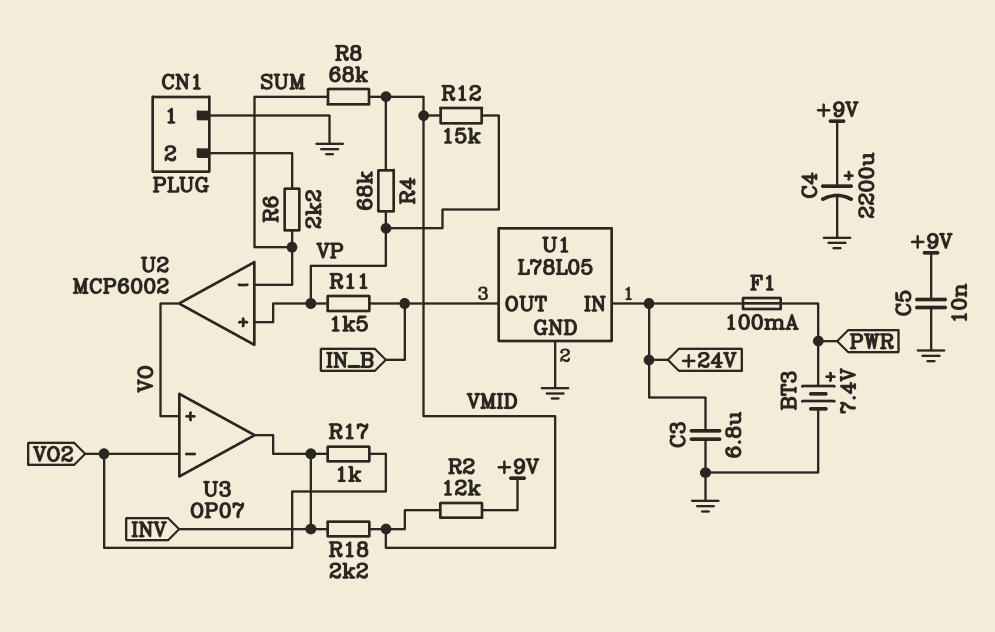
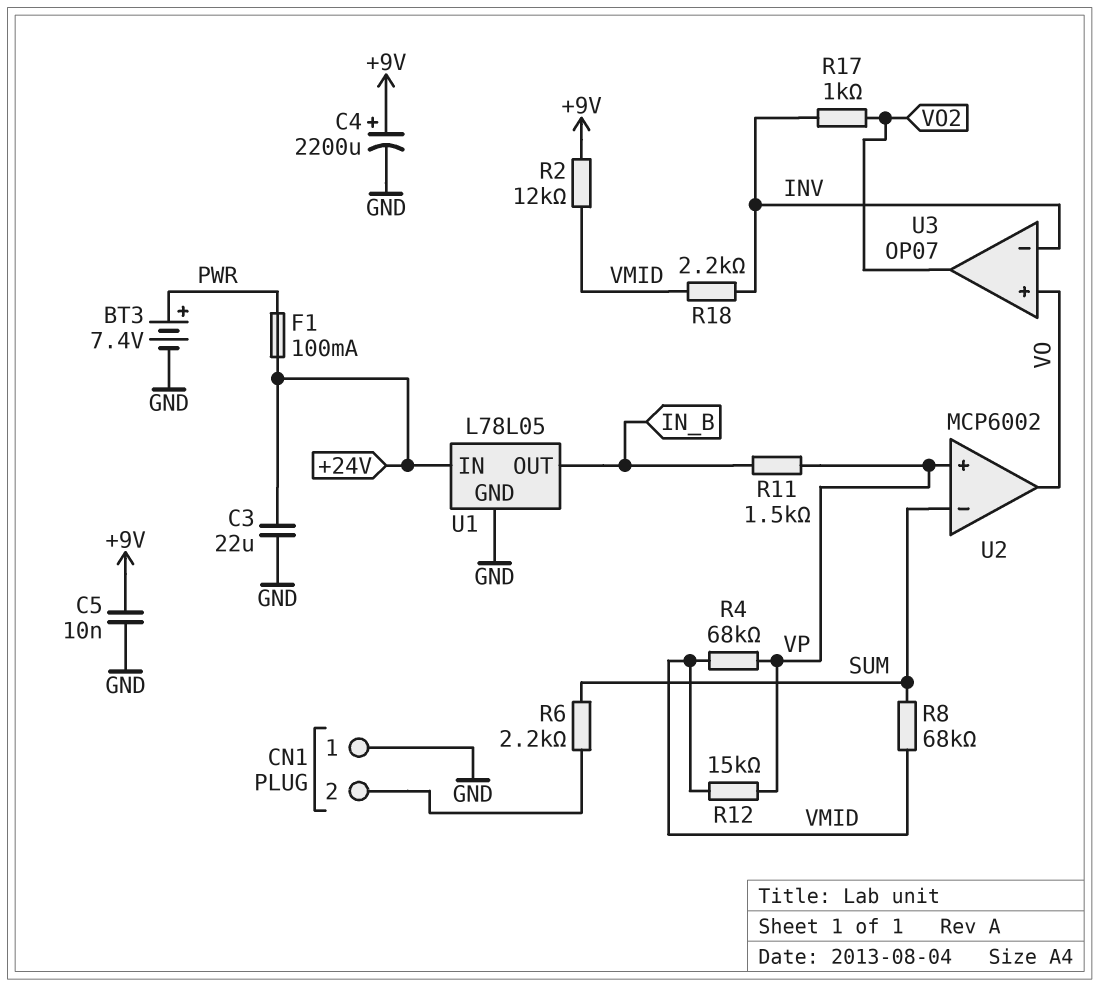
C3: 6.8uF (+24V, GND) -> 22uF (+24V, GND)
U3 pin in-: VO2 -> INV
U3 pin out: INV -> VO2

